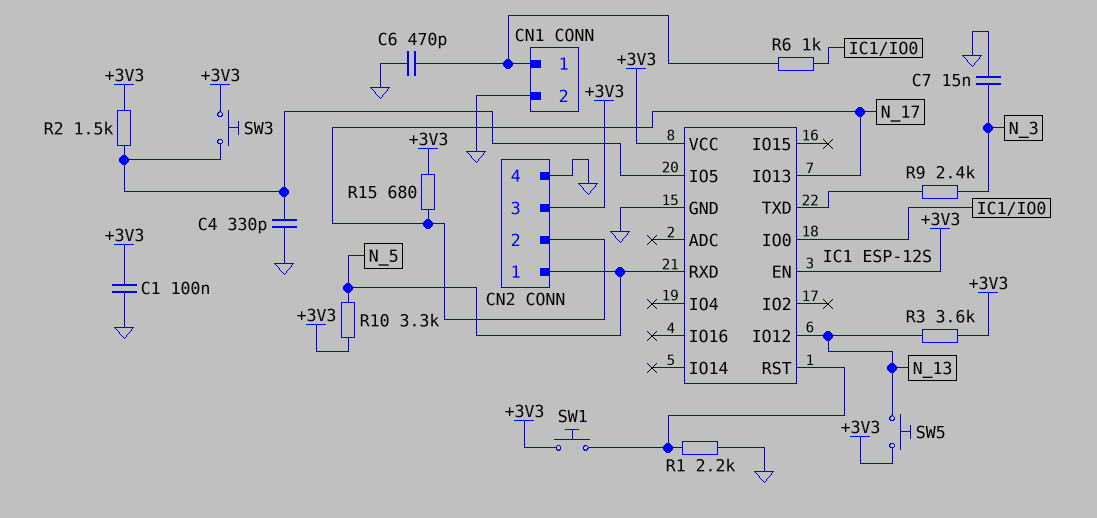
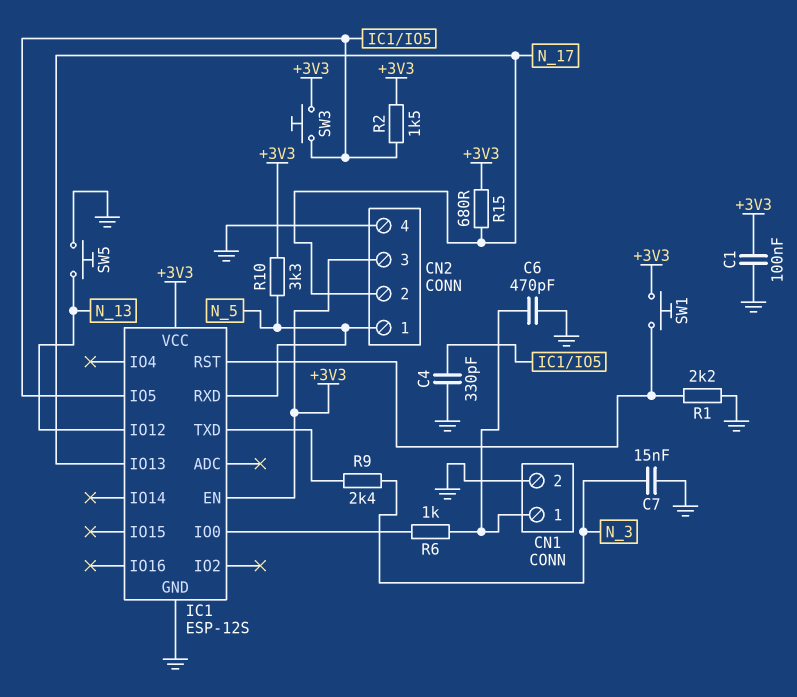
R3: 3.6k (+3V3, N_13) -> none
SW5: button (+3V3, N_13) -> button (GND, N_13)

